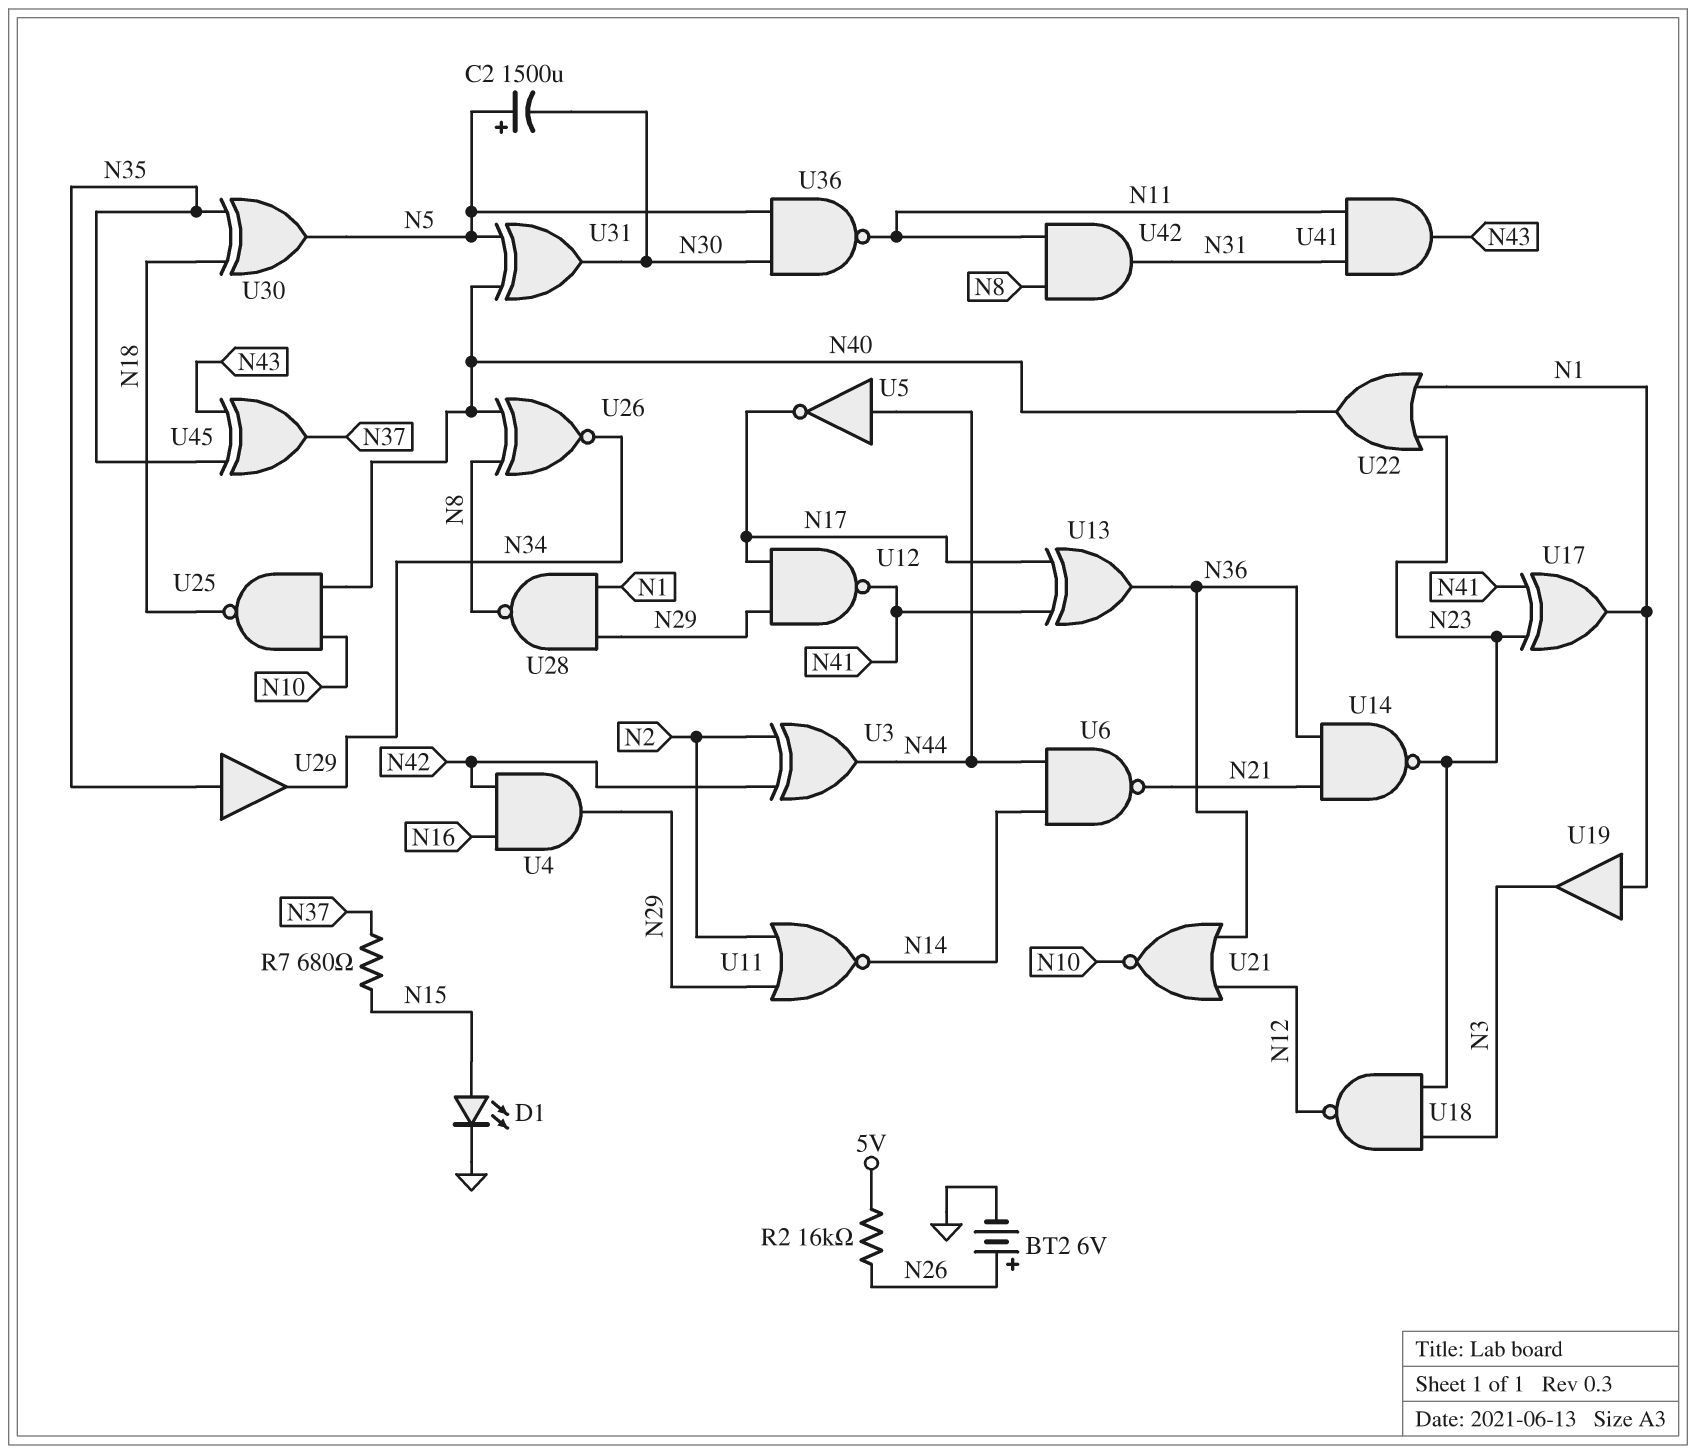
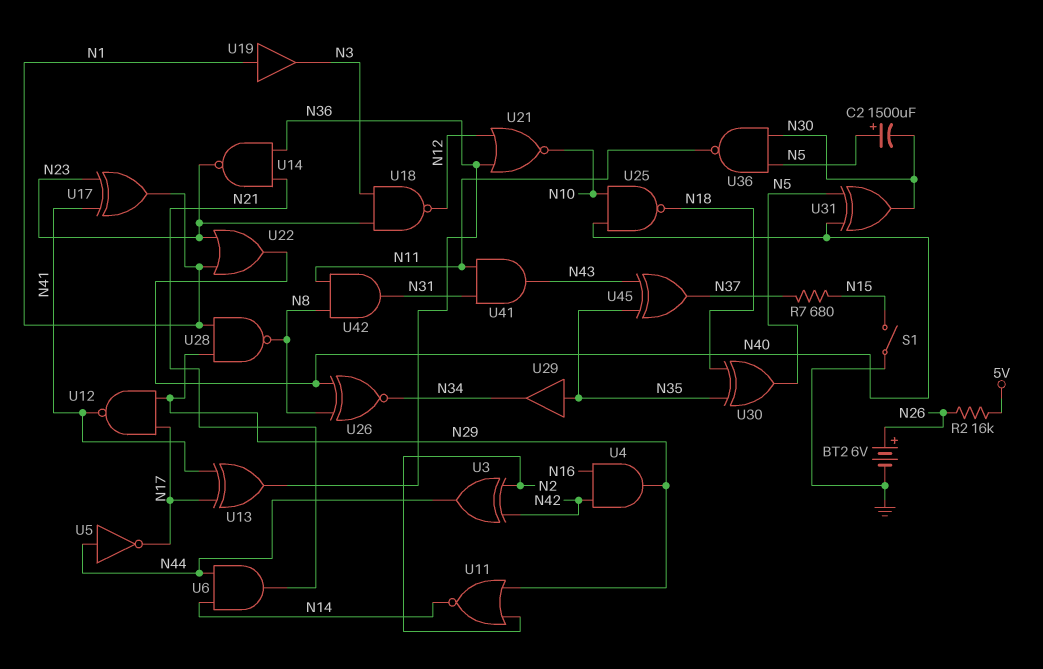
D1: LED (A N15, K GND) -> none
S1: none -> switch (GND, N15)
U6: NAND (in N14, in N44, out N21) -> AND (in N14, in N44, out N21)

